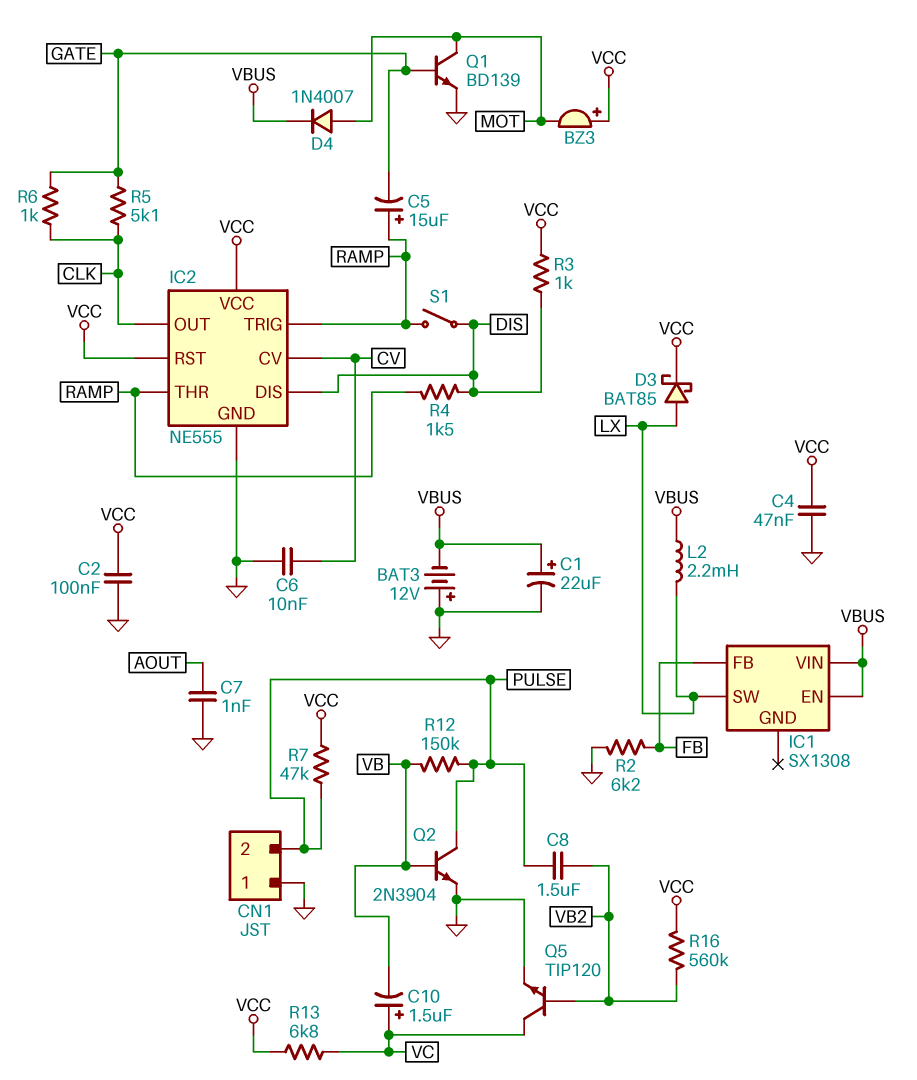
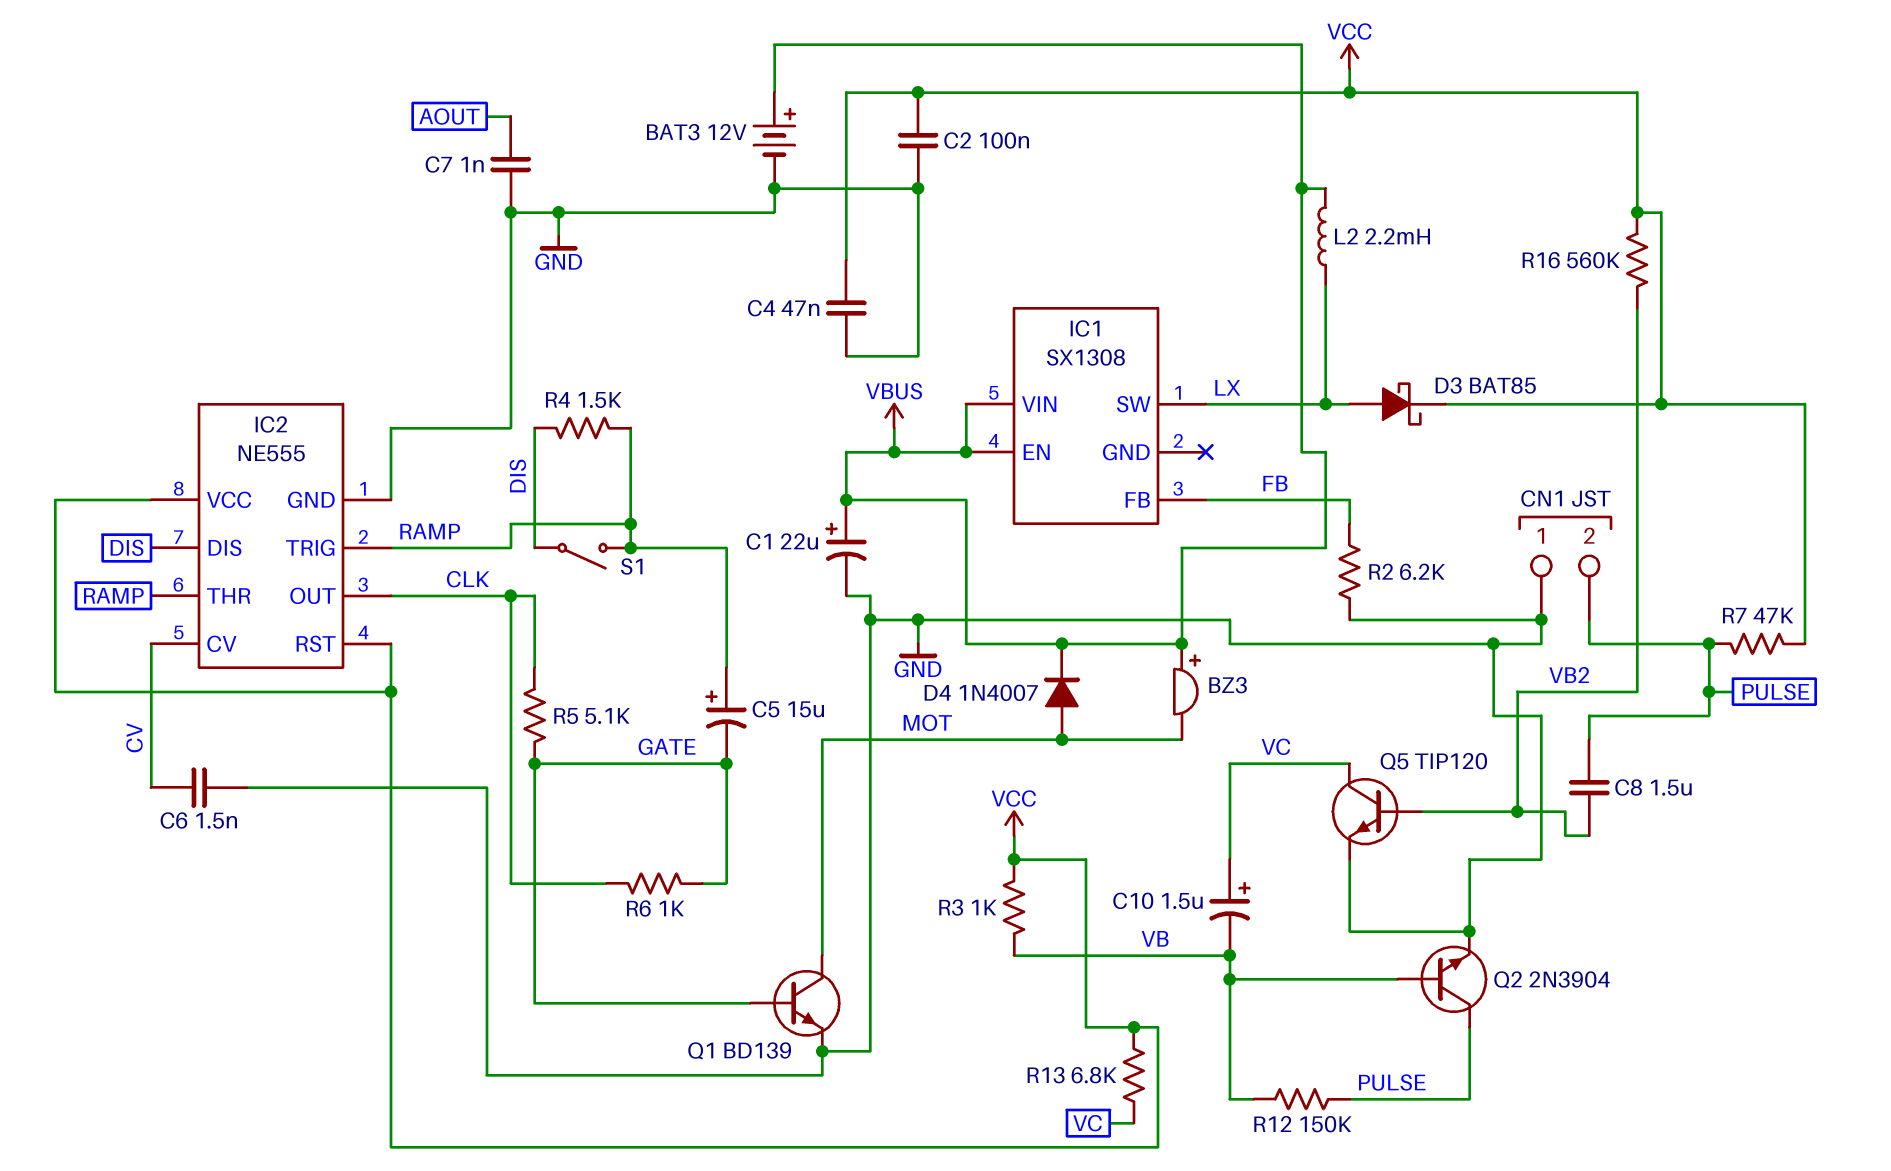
BAT3: 12V (plus GND, minus VBUS) -> 12V (plus VBUS, minus GND)
BZ3: buzzer (plus VCC, minus MOT) -> buzzer (plus VBUS, minus MOT)
C6: 10nF (CV, GND) -> 1.5nF (CV, GND)
R3: 1k (DIS, VCC) -> 1k (VB, VCC)

